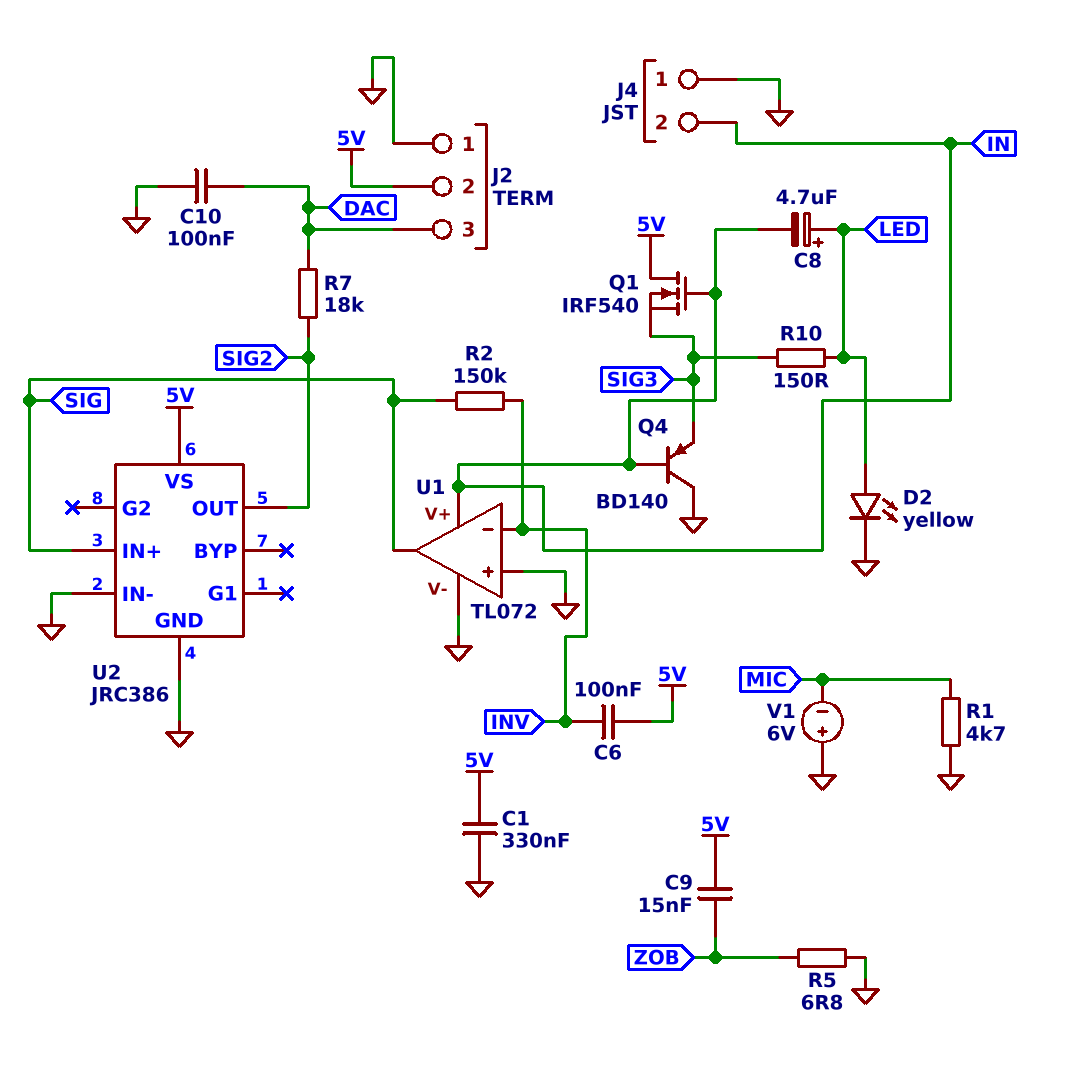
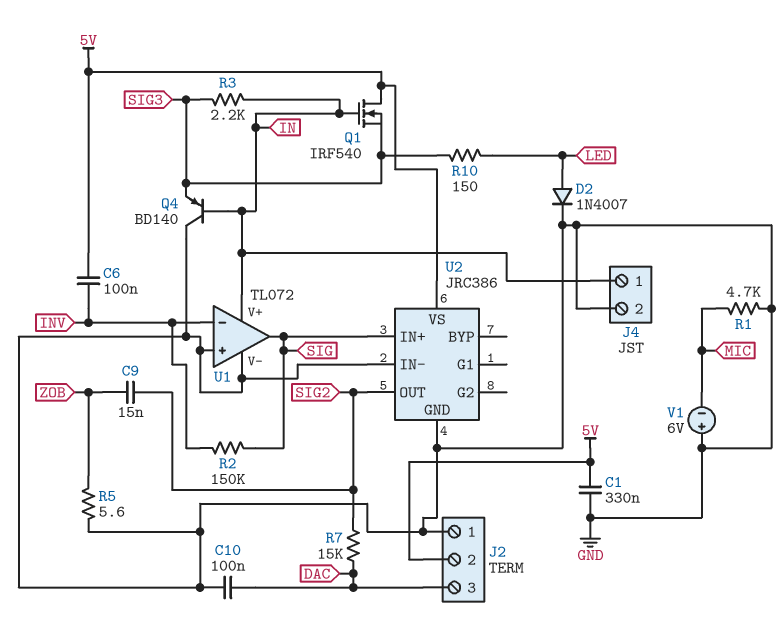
C8: 4.7uF (plus LED, minus IN) -> none
C9: 15nF (5V, ZOB) -> 15nF (SIG2, ZOB)
D2: LED yellow (A LED, K GND) -> diode 1N4007 (A LED, K GND)
J4 pin 1: GND -> IN
J4 pin 2: IN -> GND
R3: none -> 2.2k (IN, SIG3)
R5: 6.8 (GND, ZOB) -> 5.6 (GND, ZOB)
R7: 18k (DAC, SIG2) -> 15k (DAC, SIG2)

